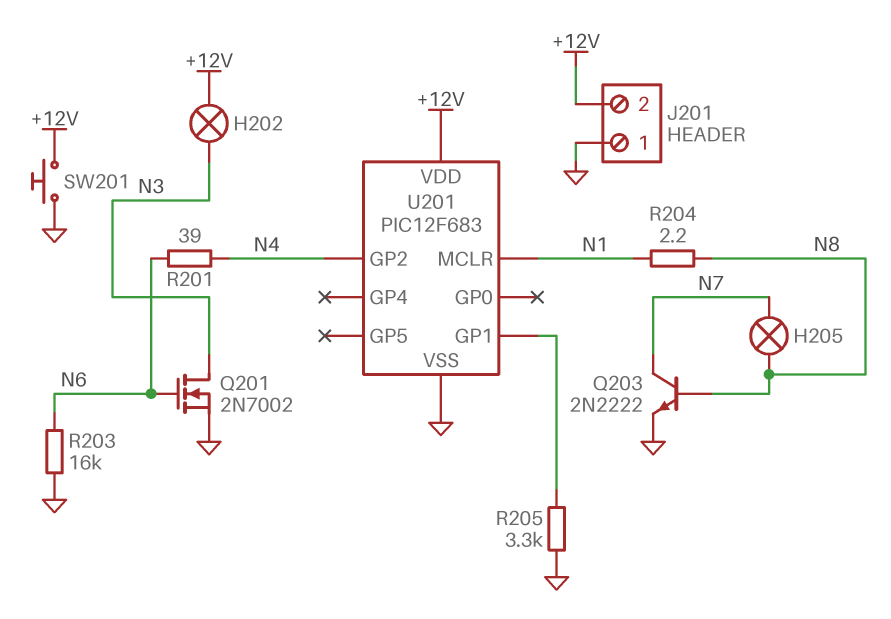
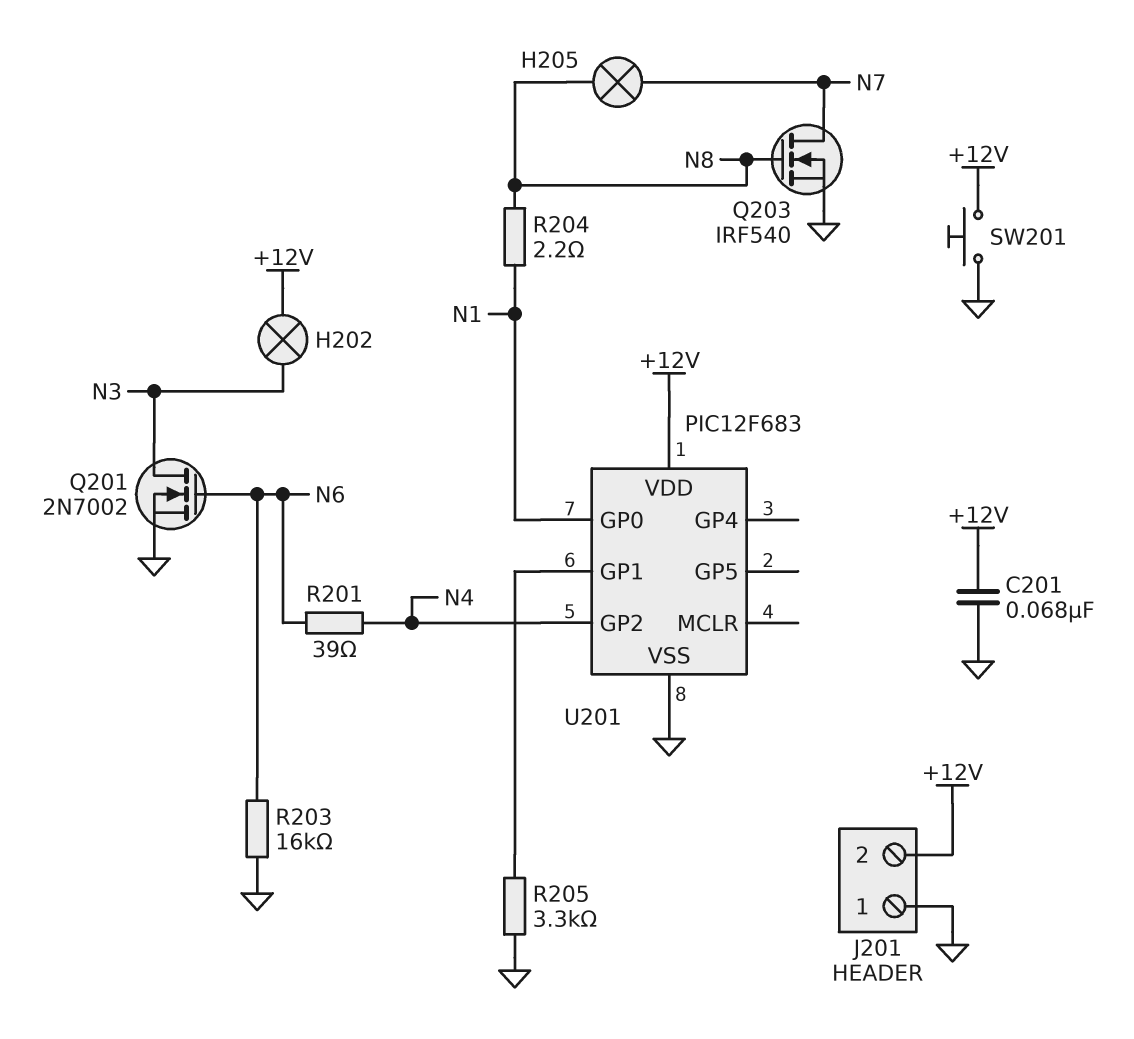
C201: none -> 68nF (+12V, GND)
Q203: NPN 2N2222 (B N8, C N7, E GND) -> NMOS IRF540 (G N8, D N7, S GND)
U201 pin GP0: none -> N1
U201 pin MCLR: N1 -> none

